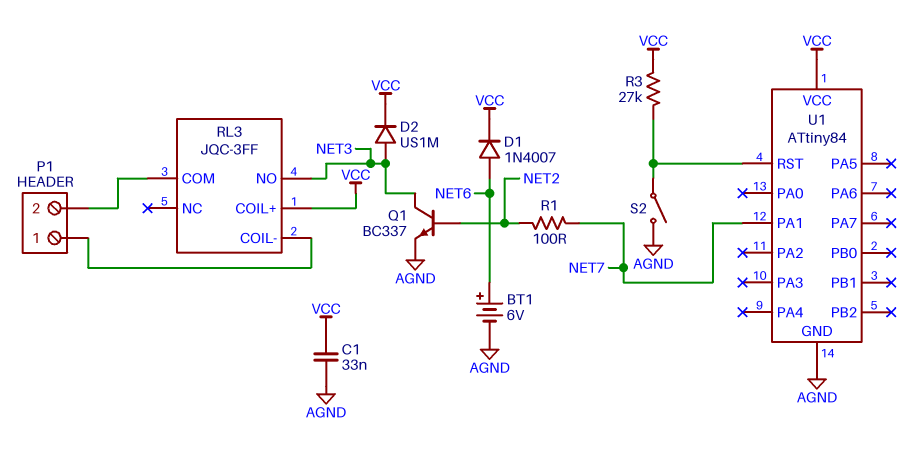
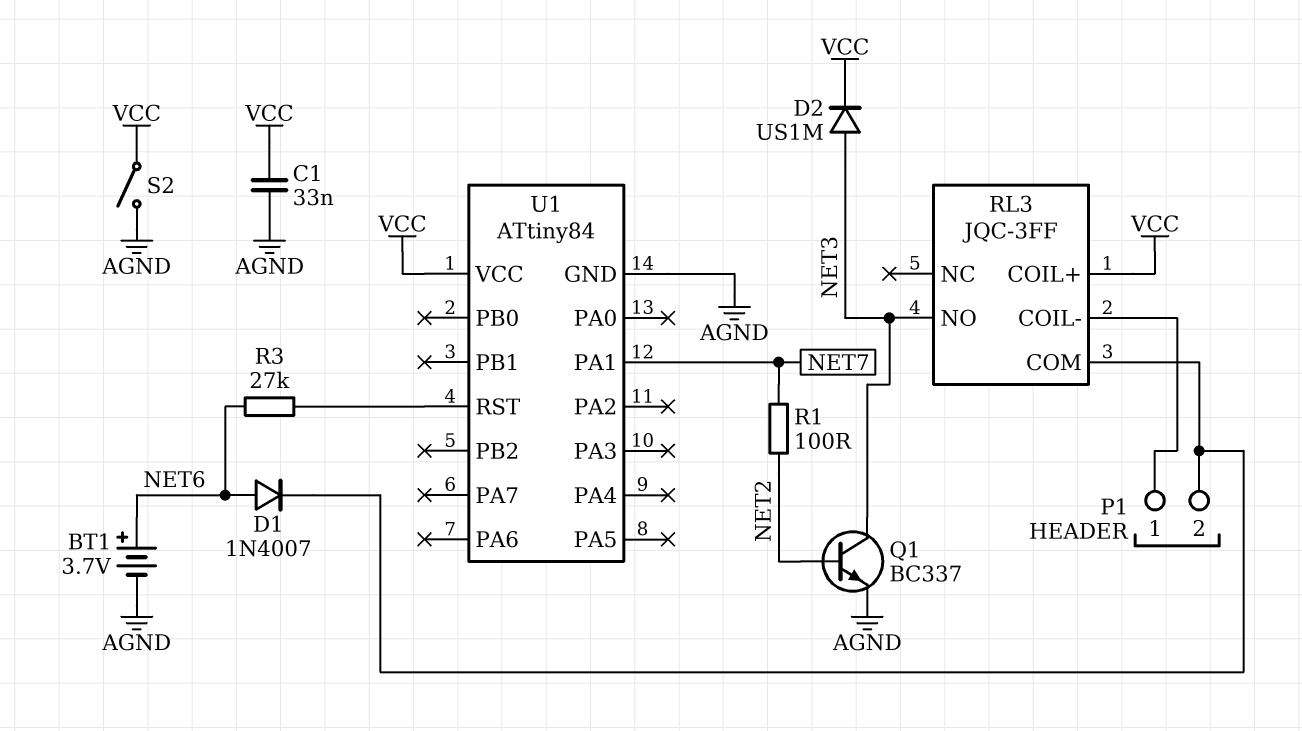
BT1: 6V (plus NET6, minus AGND) -> 3.7V (plus NET6, minus AGND)
D1: diode 1N4007 (A NET6, K VCC) -> diode 1N4007 (A NET6, K P1/2)
R3: 27k (U1/RST, VCC) -> 27k (NET6, U1/RST)
S2: switch (AGND, U1/RST) -> switch (AGND, VCC)

